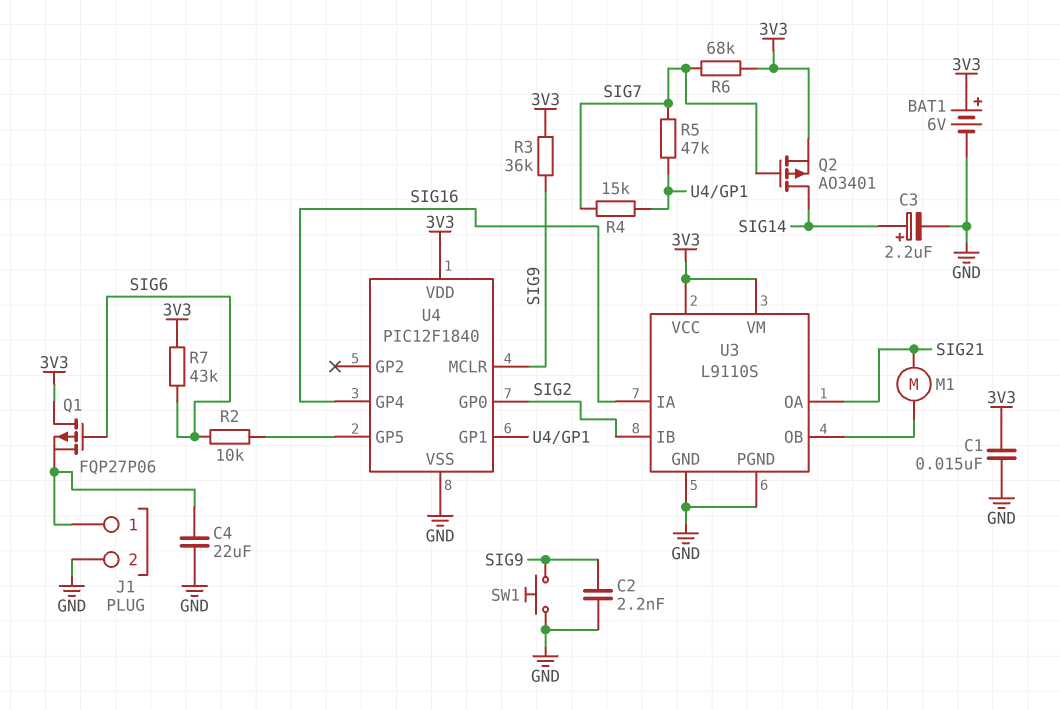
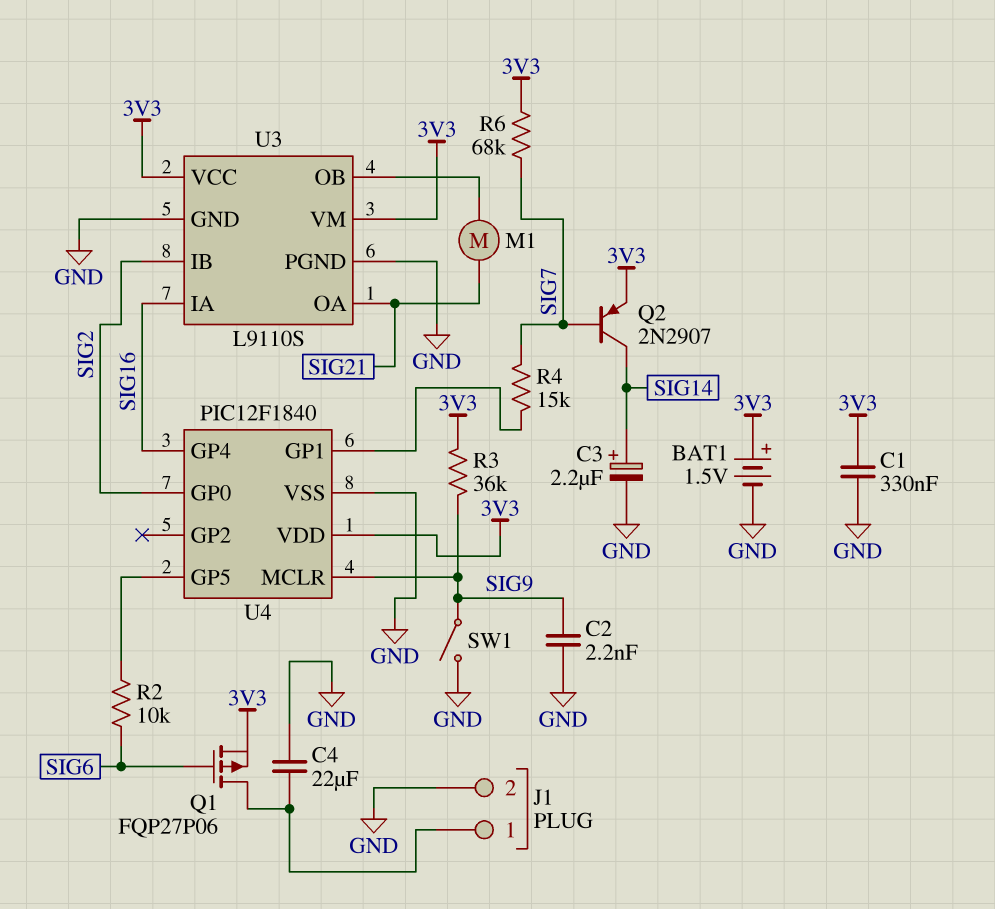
BAT1: 6V (plus 3V3, minus GND) -> 1.5V (plus 3V3, minus GND)
C1: 15nF (3V3, GND) -> 330nF (3V3, GND)
Q1: PMOS FQP27P06 (G SIG6, D 3V3, S J1/1) -> PMOS FQP27P06 (G SIG6, D J1/1, S 3V3)
Q2: PMOS AO3401 (G SIG7, D SIG14, S 3V3) -> PNP 2N2907 (B SIG7, C SIG14, E 3V3)
R5: 47k (SIG7, U4/GP1) -> none
R7: 43k (3V3, SIG6) -> none
SW1: button (GND, SIG9) -> switch (GND, SIG9)

